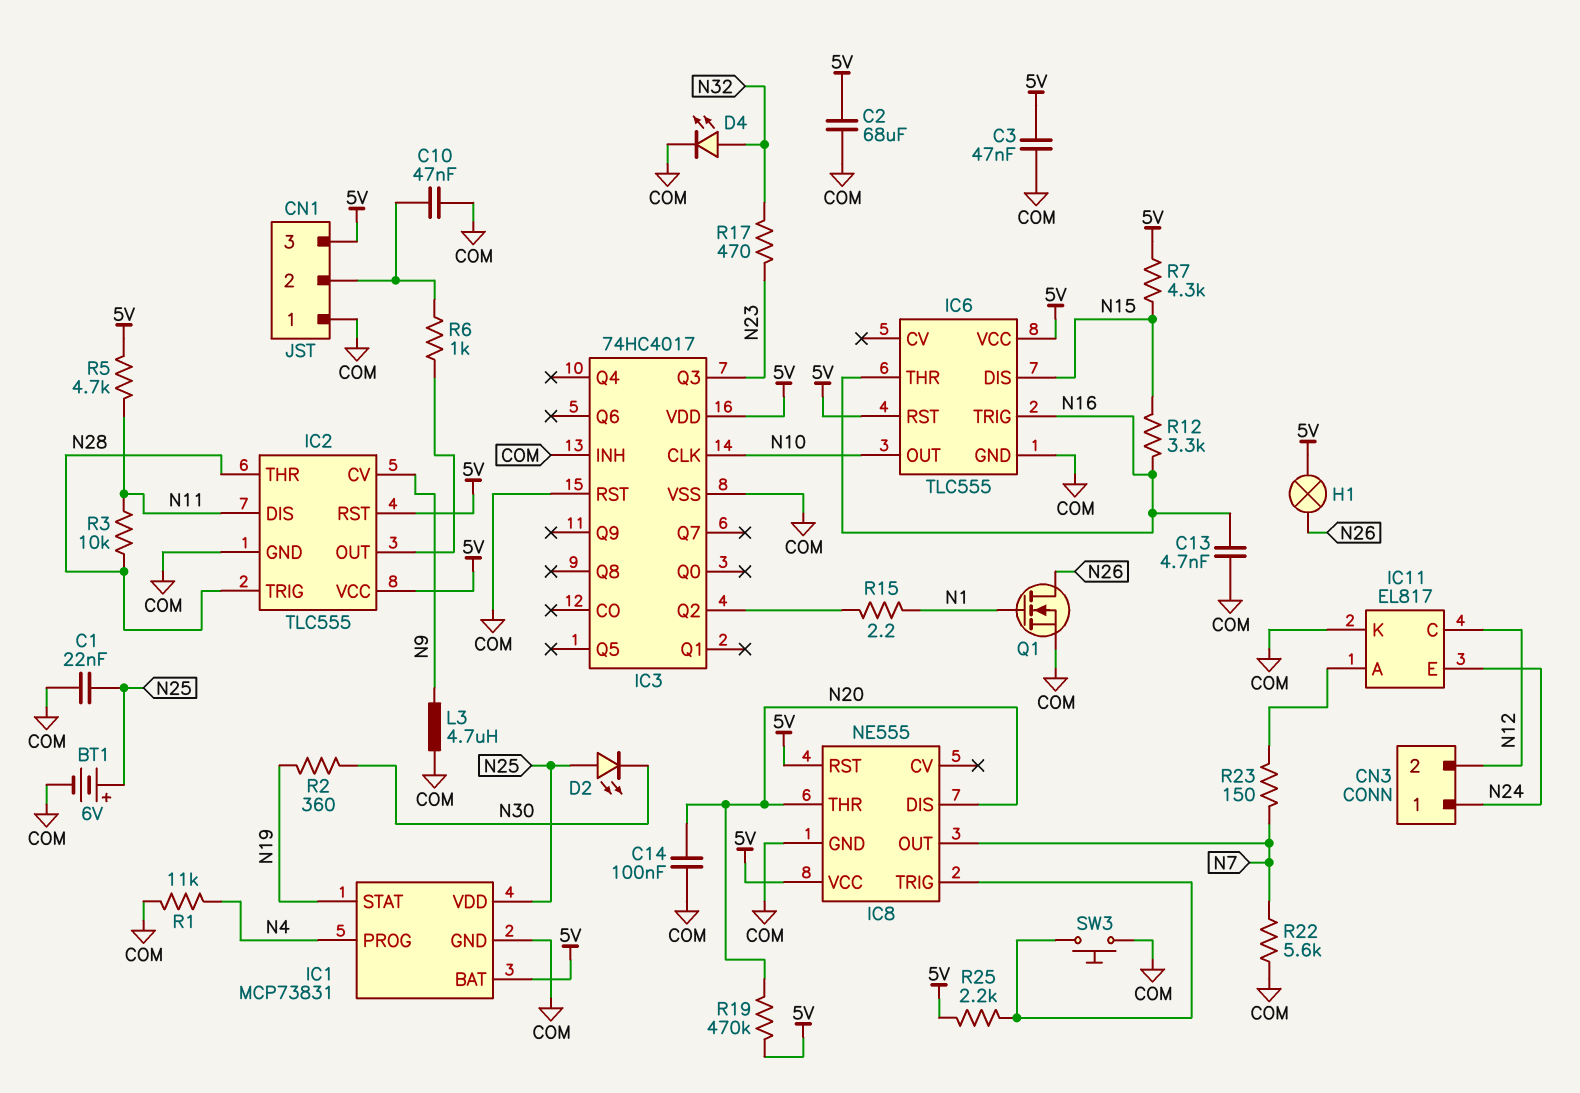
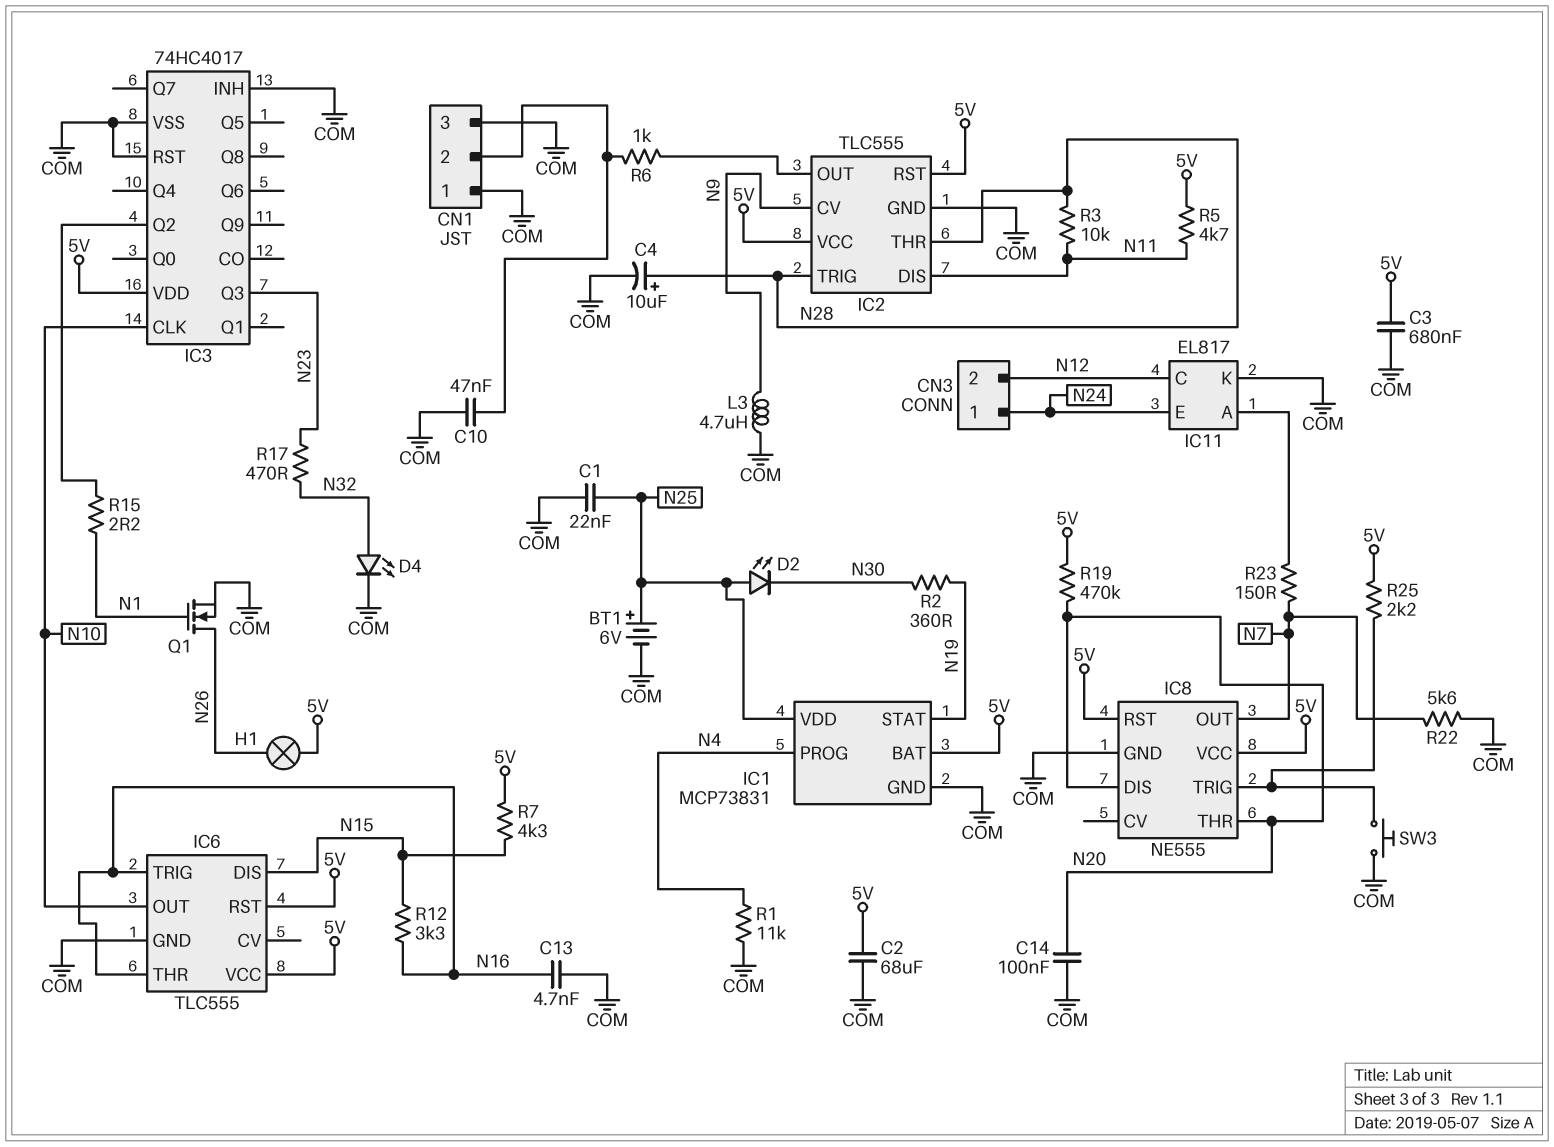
C3: 47nF (5V, COM) -> 680nF (5V, COM)
C4: none -> 10uF (plus N28, minus COM)
CN1 pin 3: 5V -> COM

